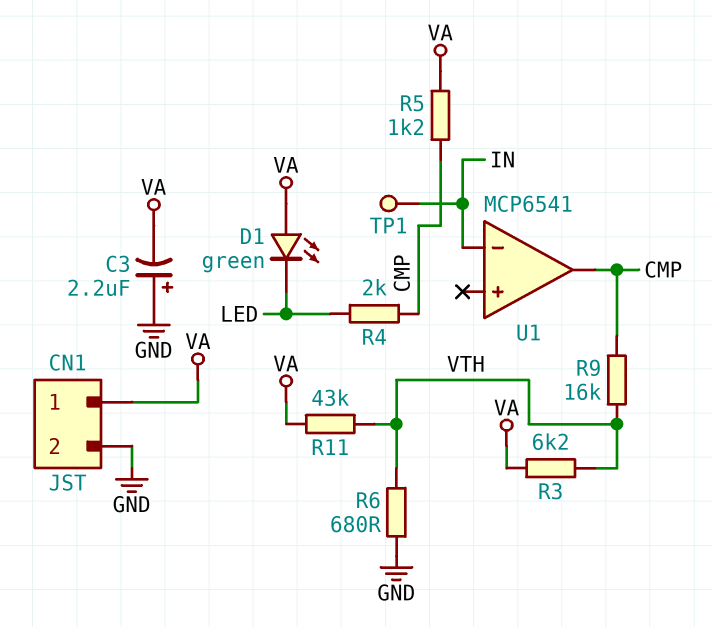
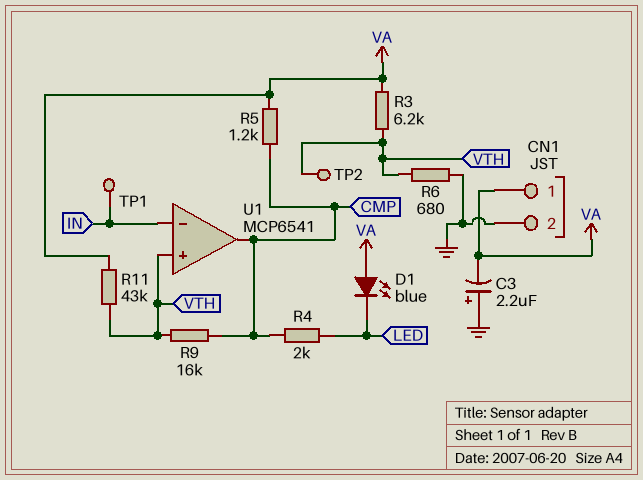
D1: LED green (A VA, K LED) -> LED blue (A VA, K LED)
TP2: none -> test point (VTH)
U1 pin in+: none -> VTH

